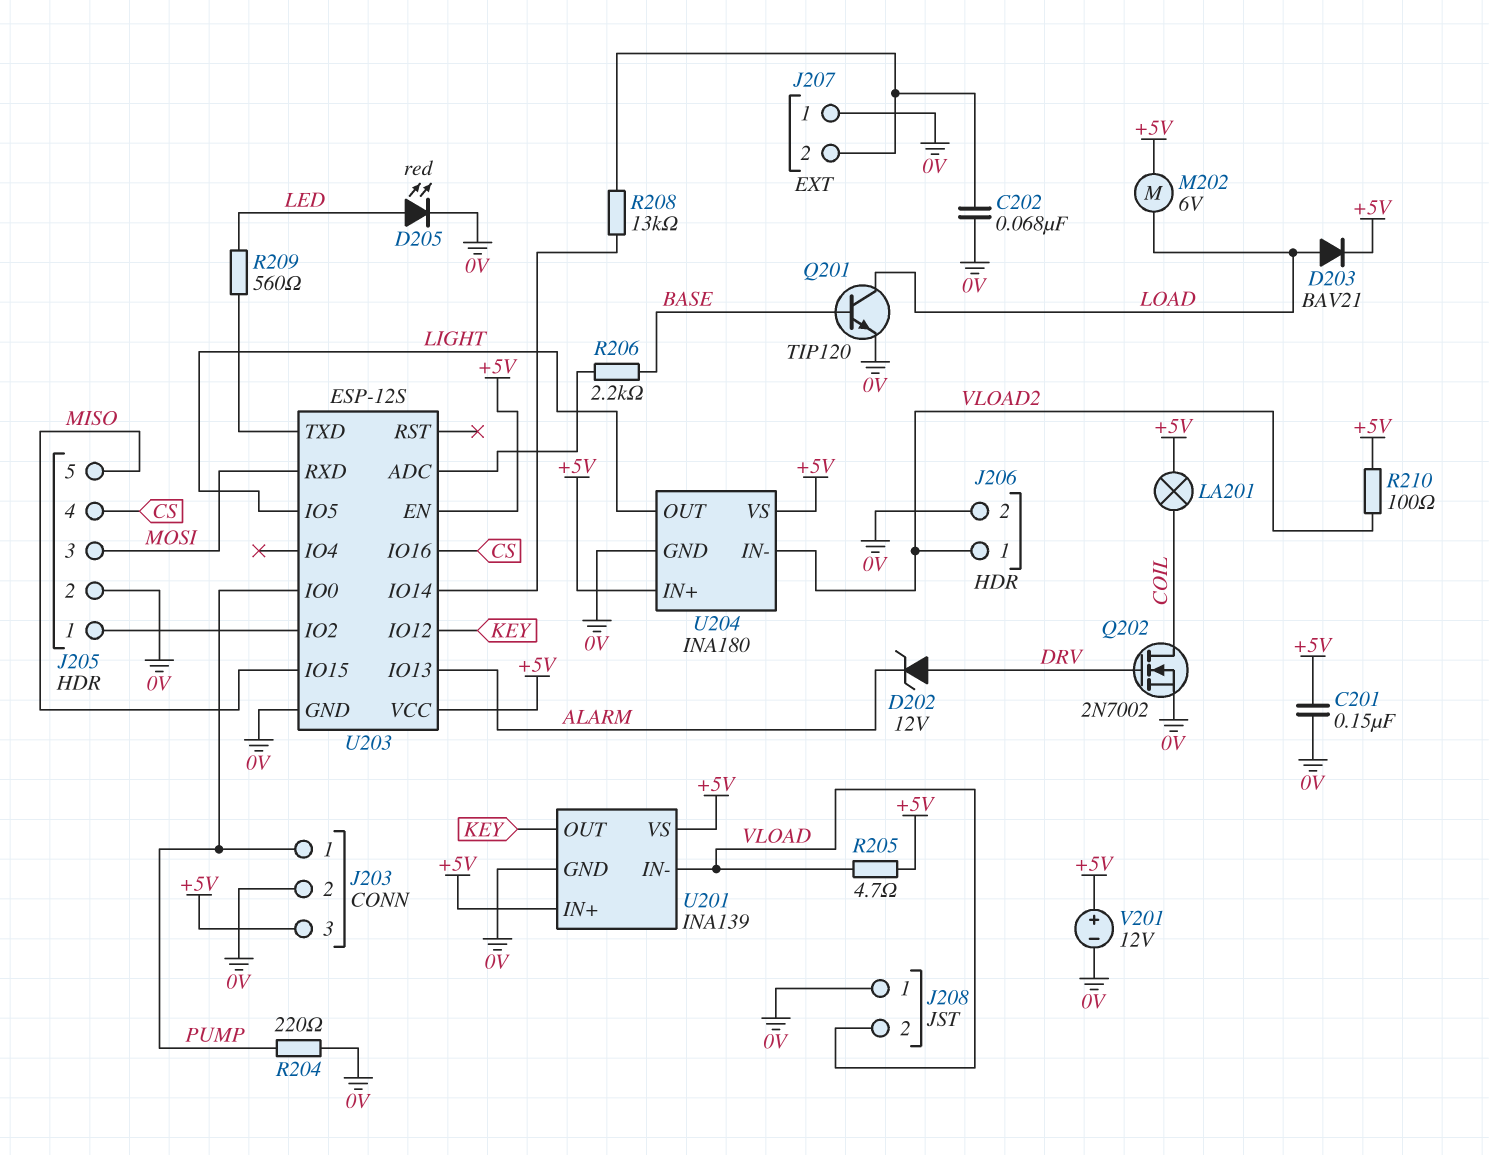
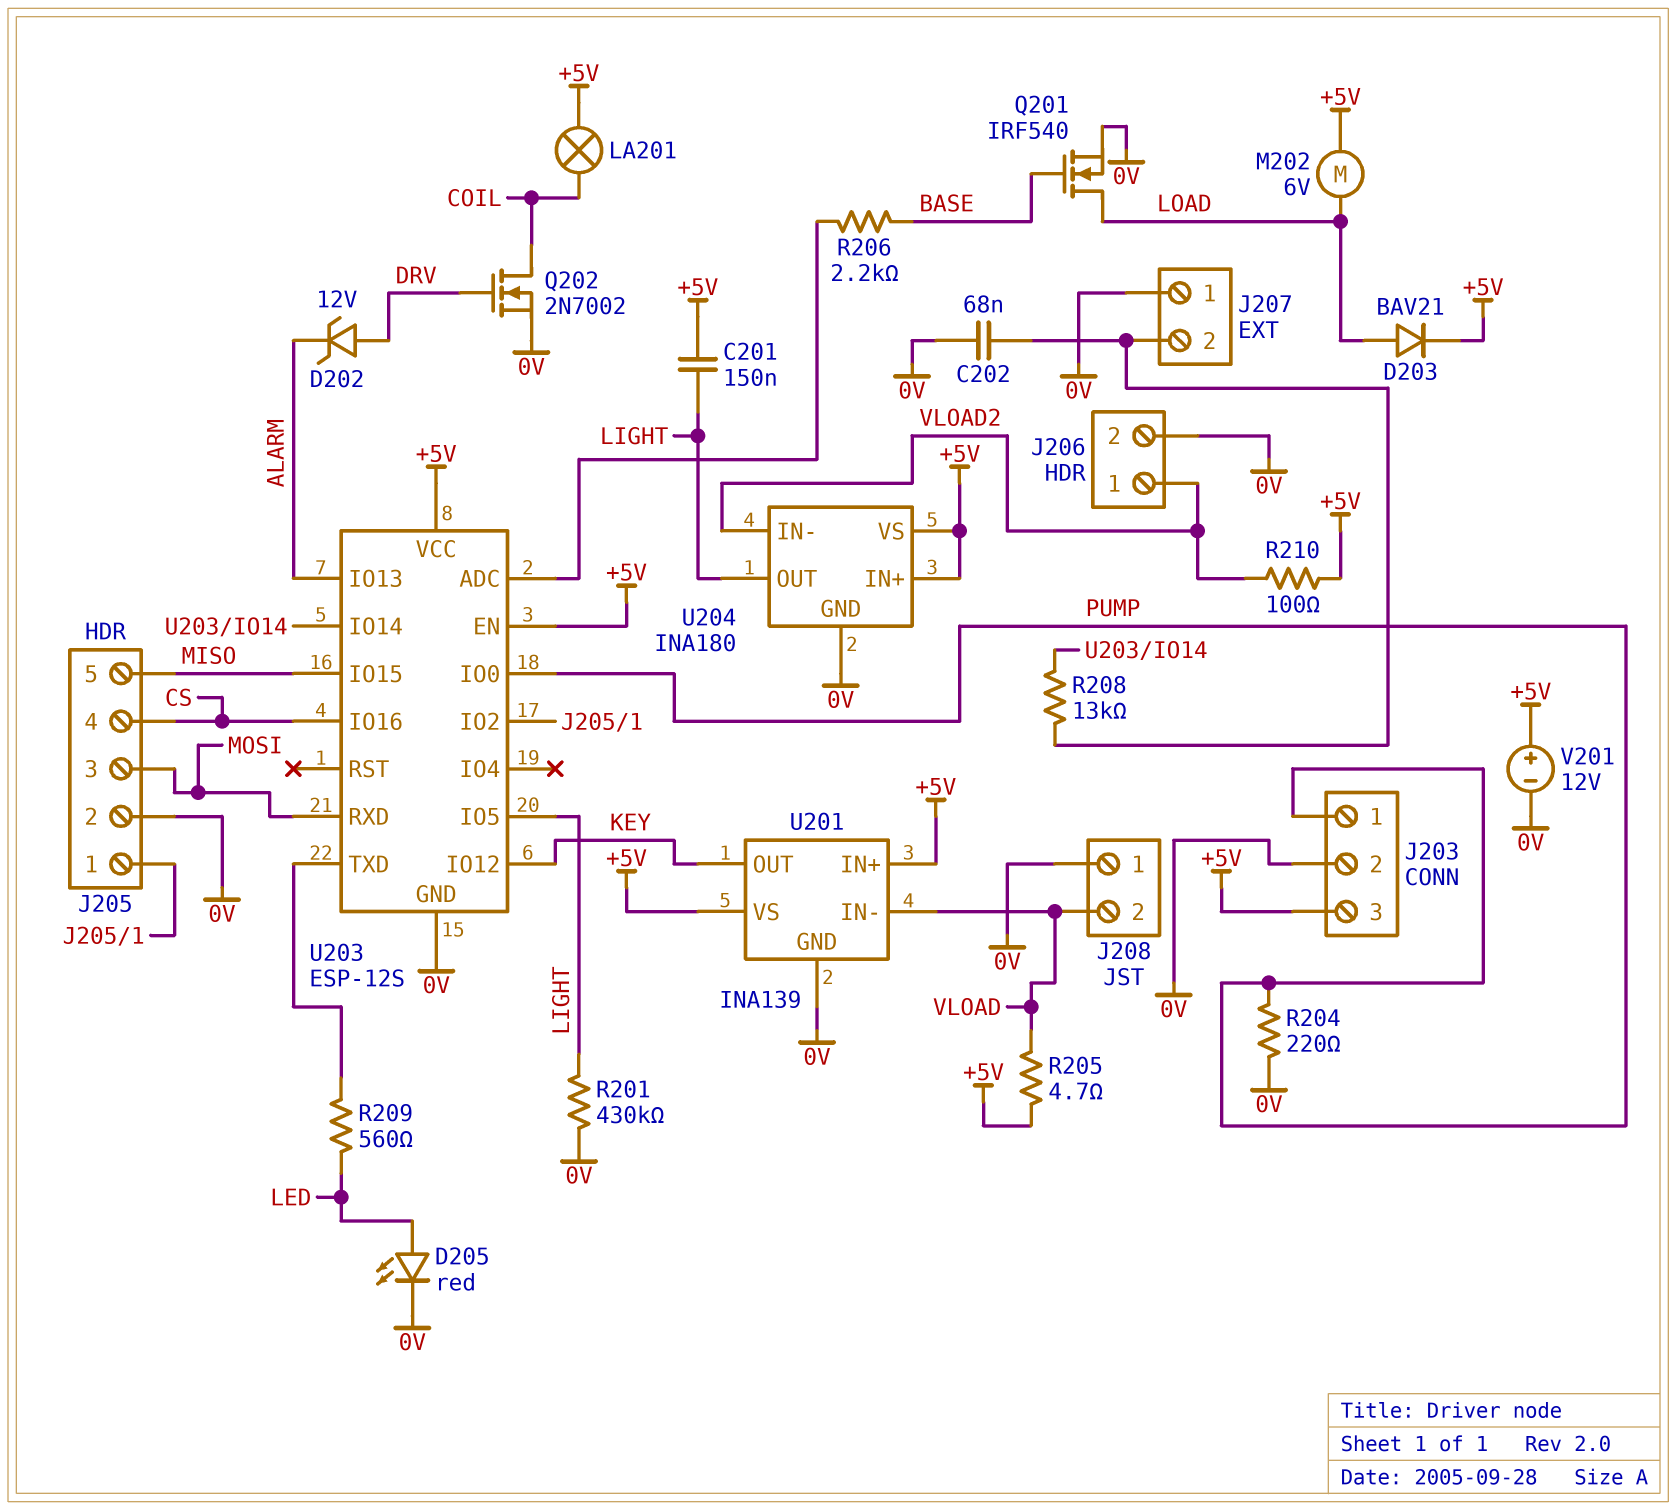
C201: 150nF (+5V, 0V) -> 150nF (+5V, LIGHT)
Q201: NPN TIP120 (B BASE, C LOAD, E 0V) -> NMOS IRF540 (G BASE, D LOAD, S 0V)
R201: none -> 430k (0V, LIGHT)

